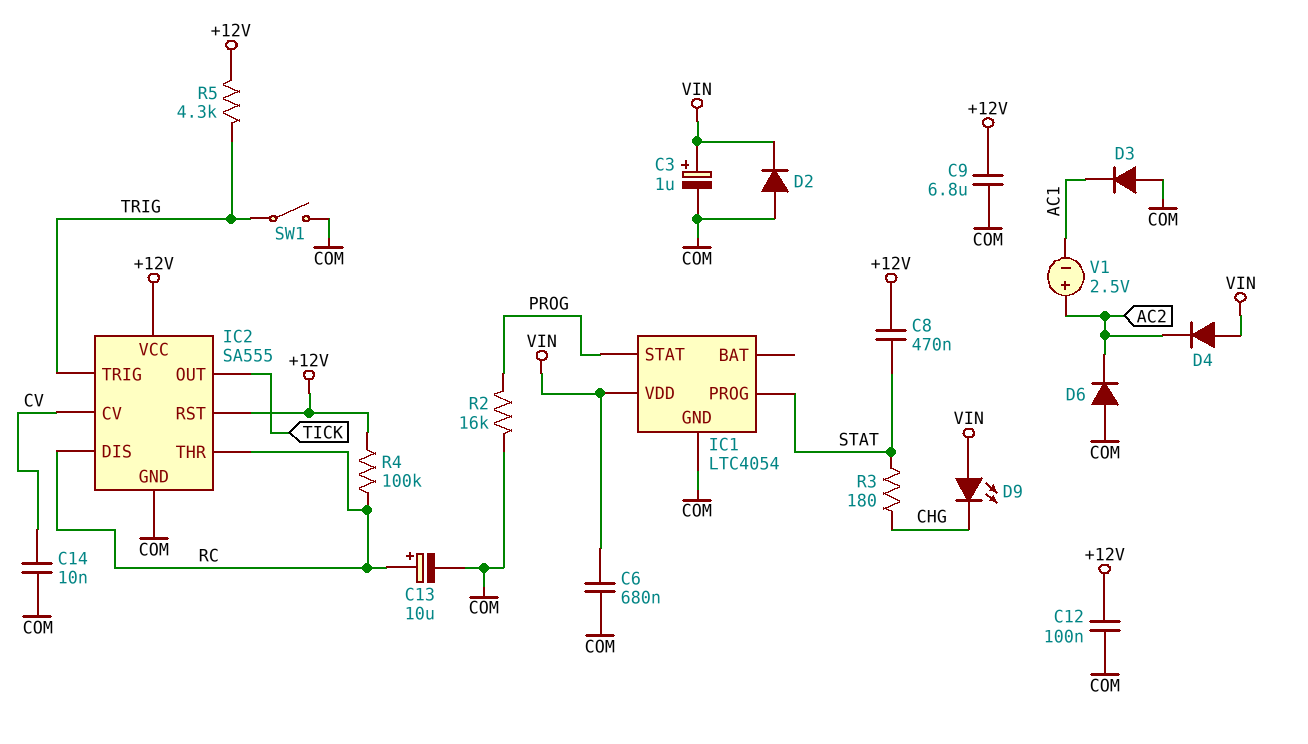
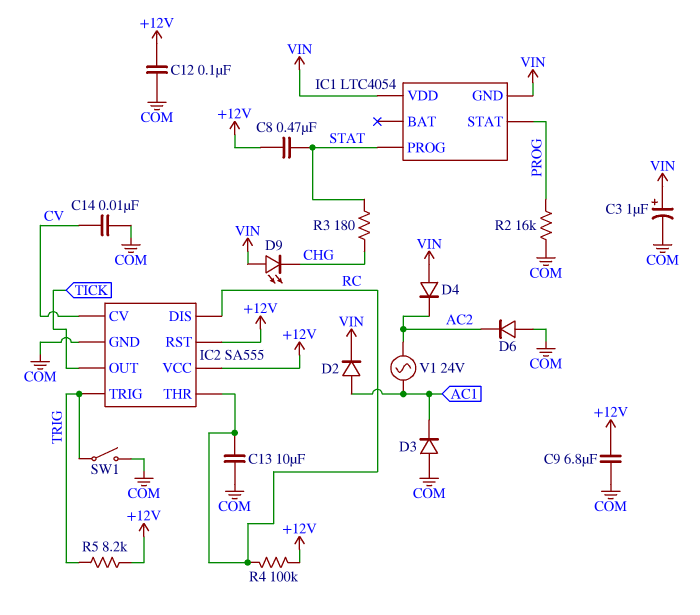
C6: 680nF (COM, VIN) -> none
C13: 10uF (plus RC, minus COM) -> 10uF (COM, RC)
D2: diode (A COM, K VIN) -> diode (A AC1, K VIN)
IC1 pin GND: COM -> VIN
R5: 4.3k (+12V, TRIG) -> 8.2k (+12V, TRIG)
V1: 2.5V (plus AC2, minus AC1) -> AC 24V (AC1, AC2)

